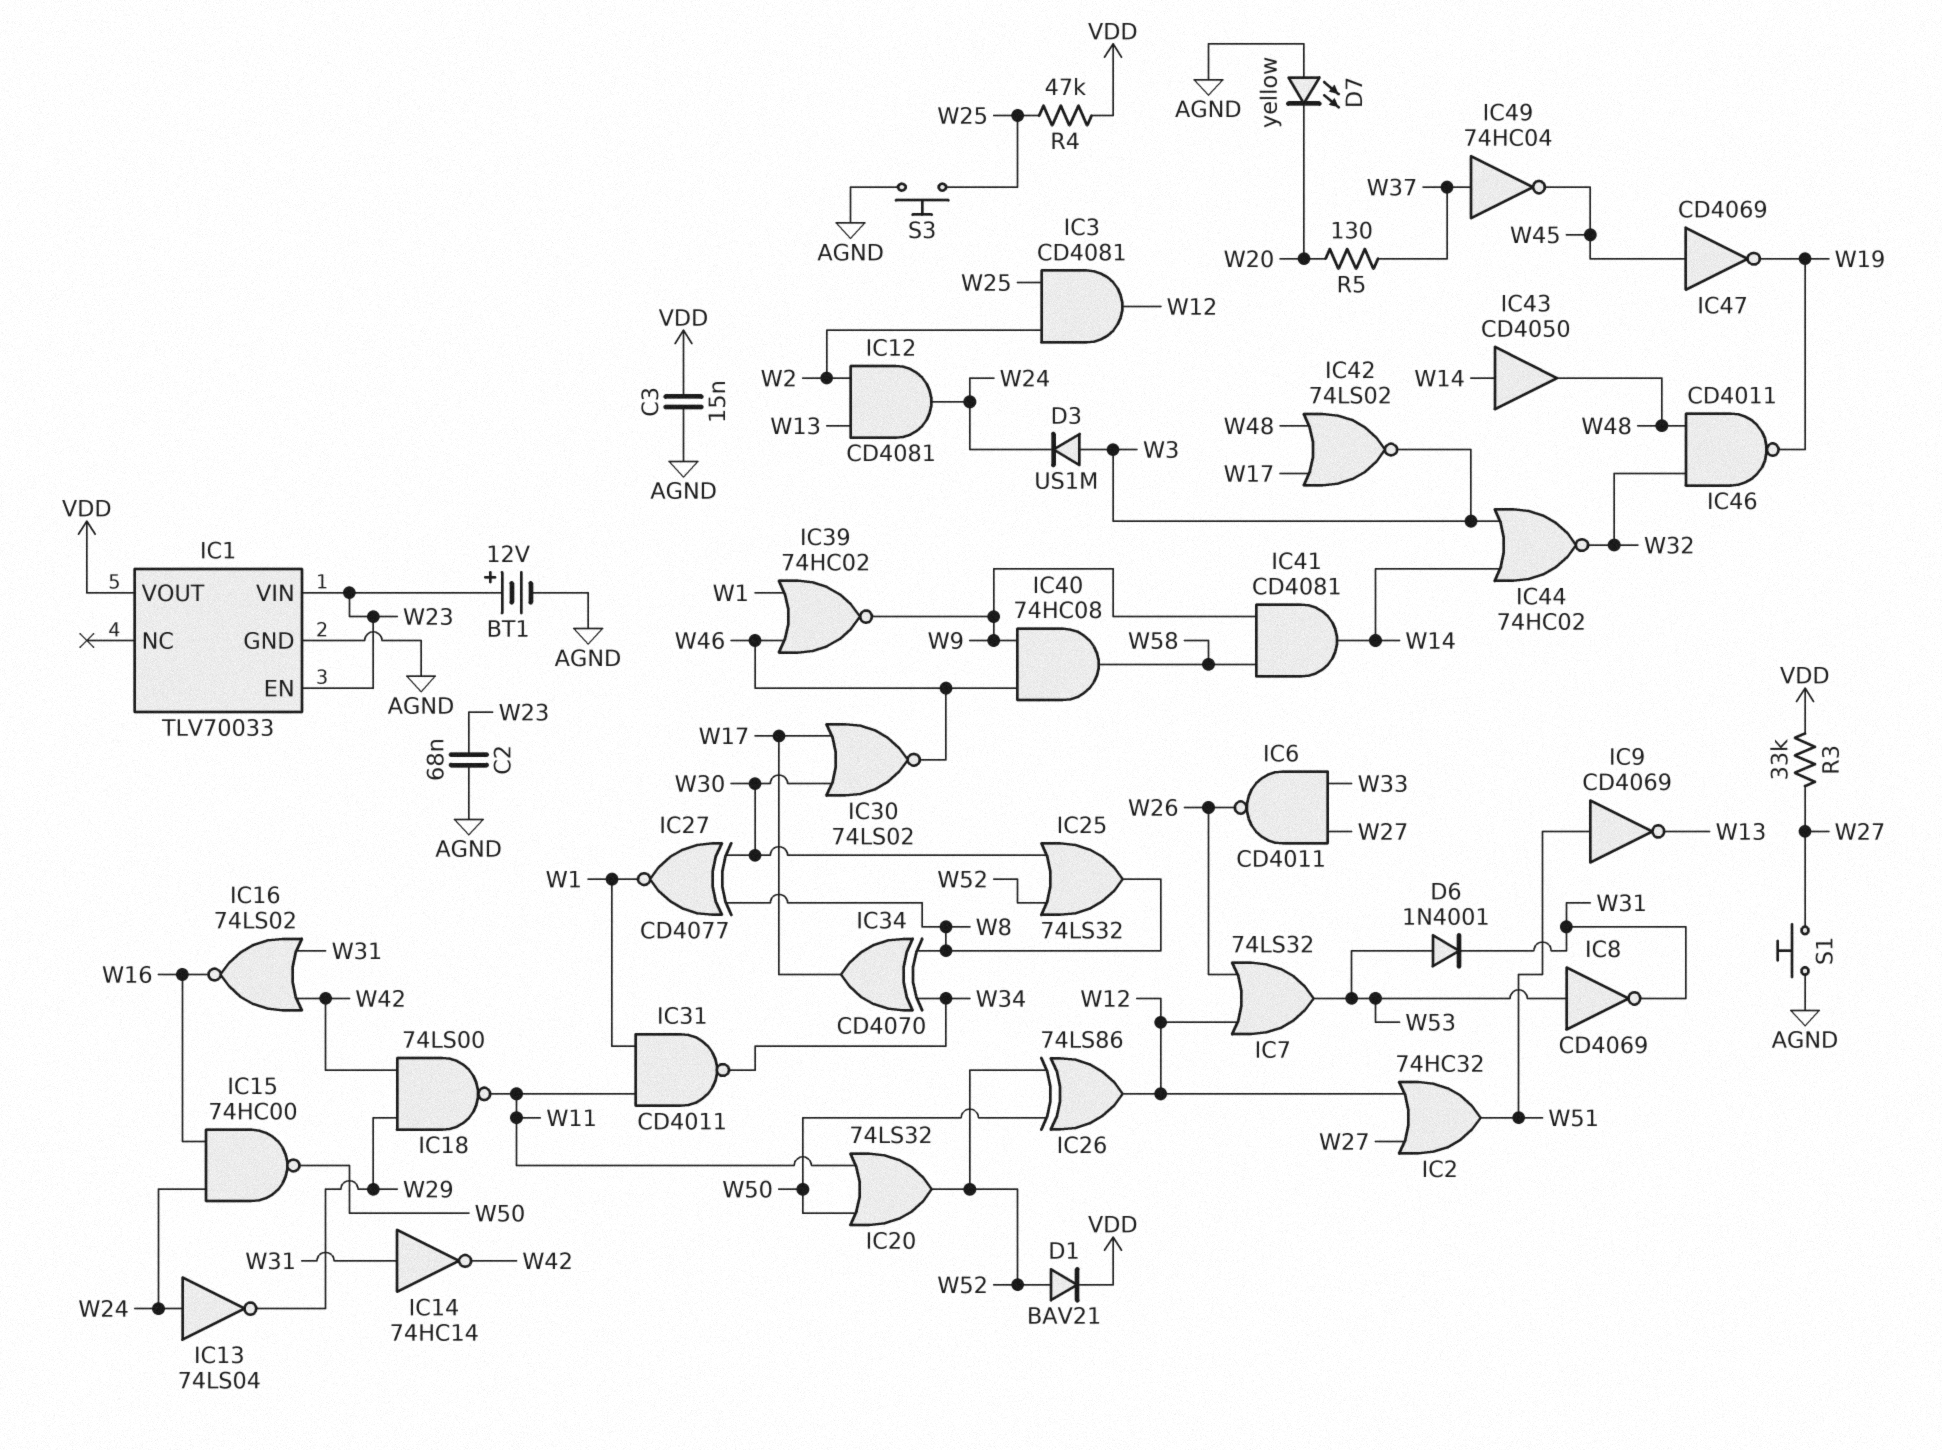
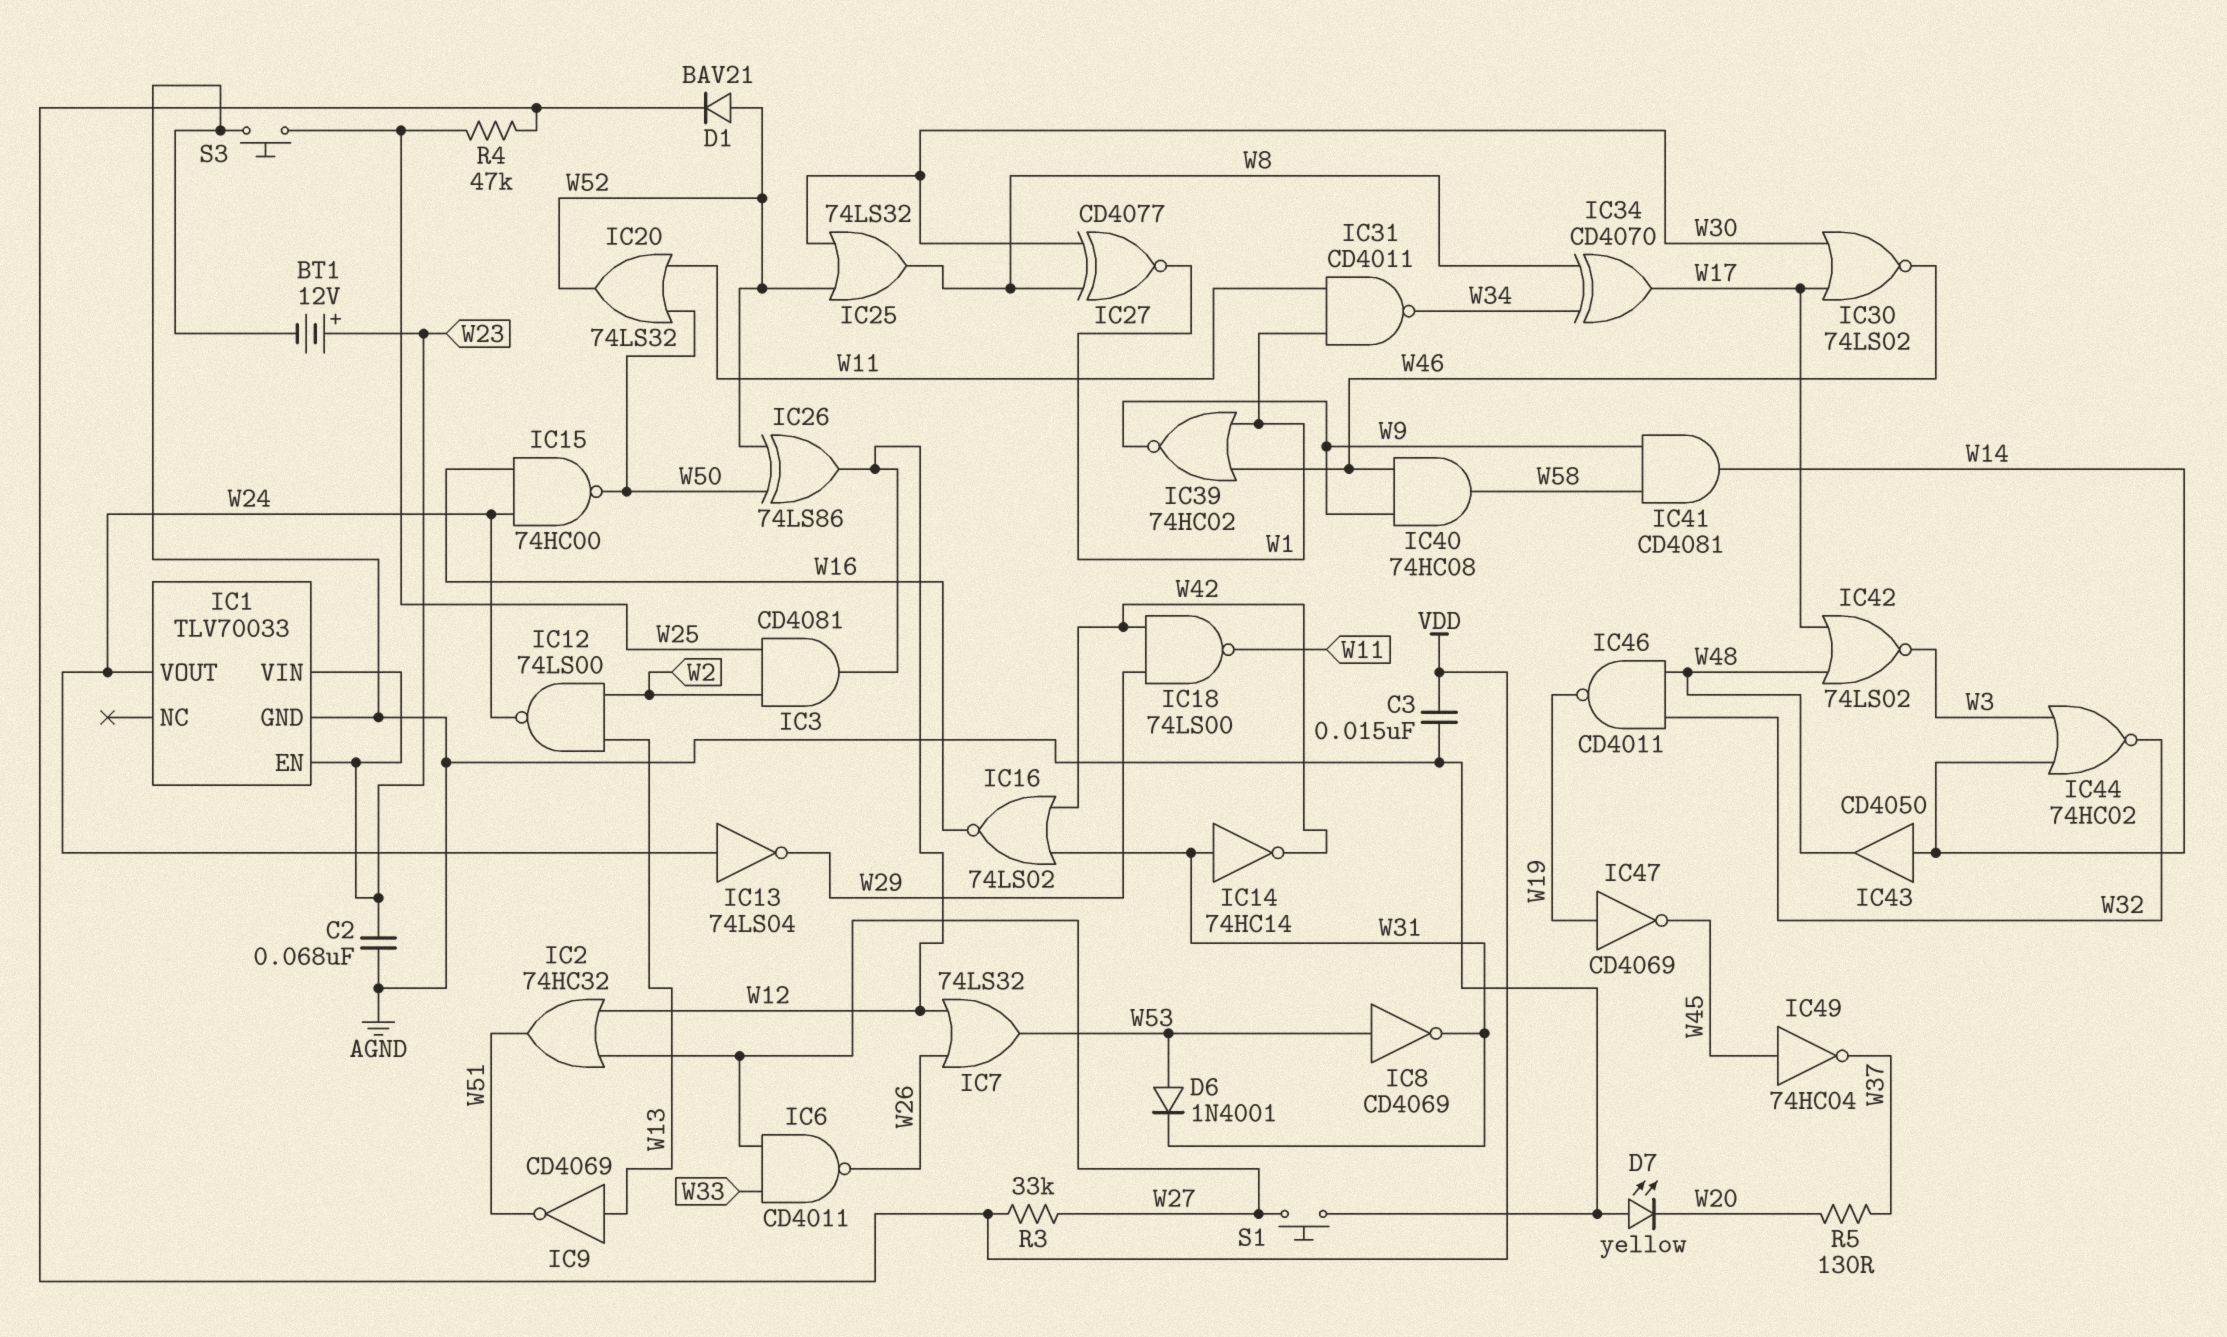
D3: diode US1M (A W3, K W24) -> none
IC1 pin VOUT: VDD -> W24
IC9: NOT CD4069 (in W51, out W13) -> NOT CD4069 (in W13, out W51)
IC12: AND CD4081 (in W2, in W13, out W24) -> NAND 74LS00 (in W2, in W13, out W24)
IC47: NOT CD4069 (in W45, out W19) -> NOT CD4069 (in W19, out W45)
IC49: NOT 74HC04 (in W37, out W45) -> NOT 74HC04 (in W45, out W37)

